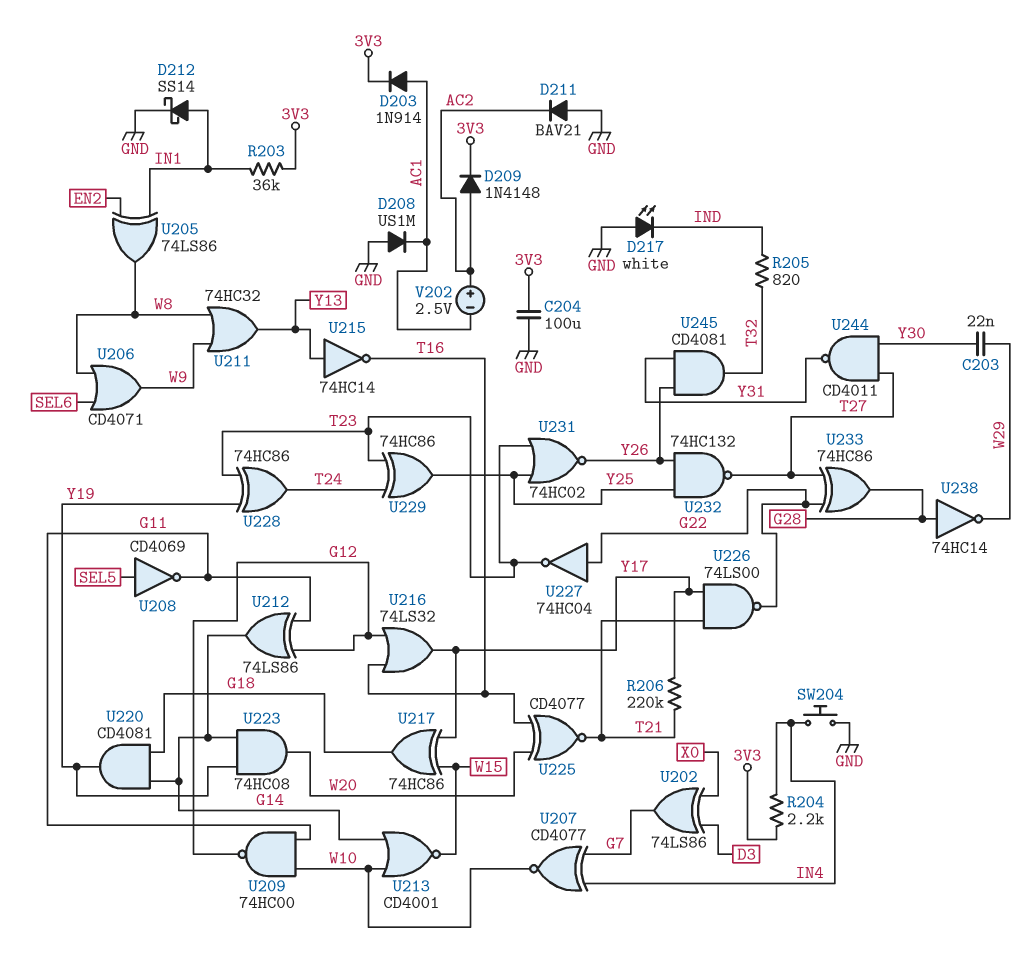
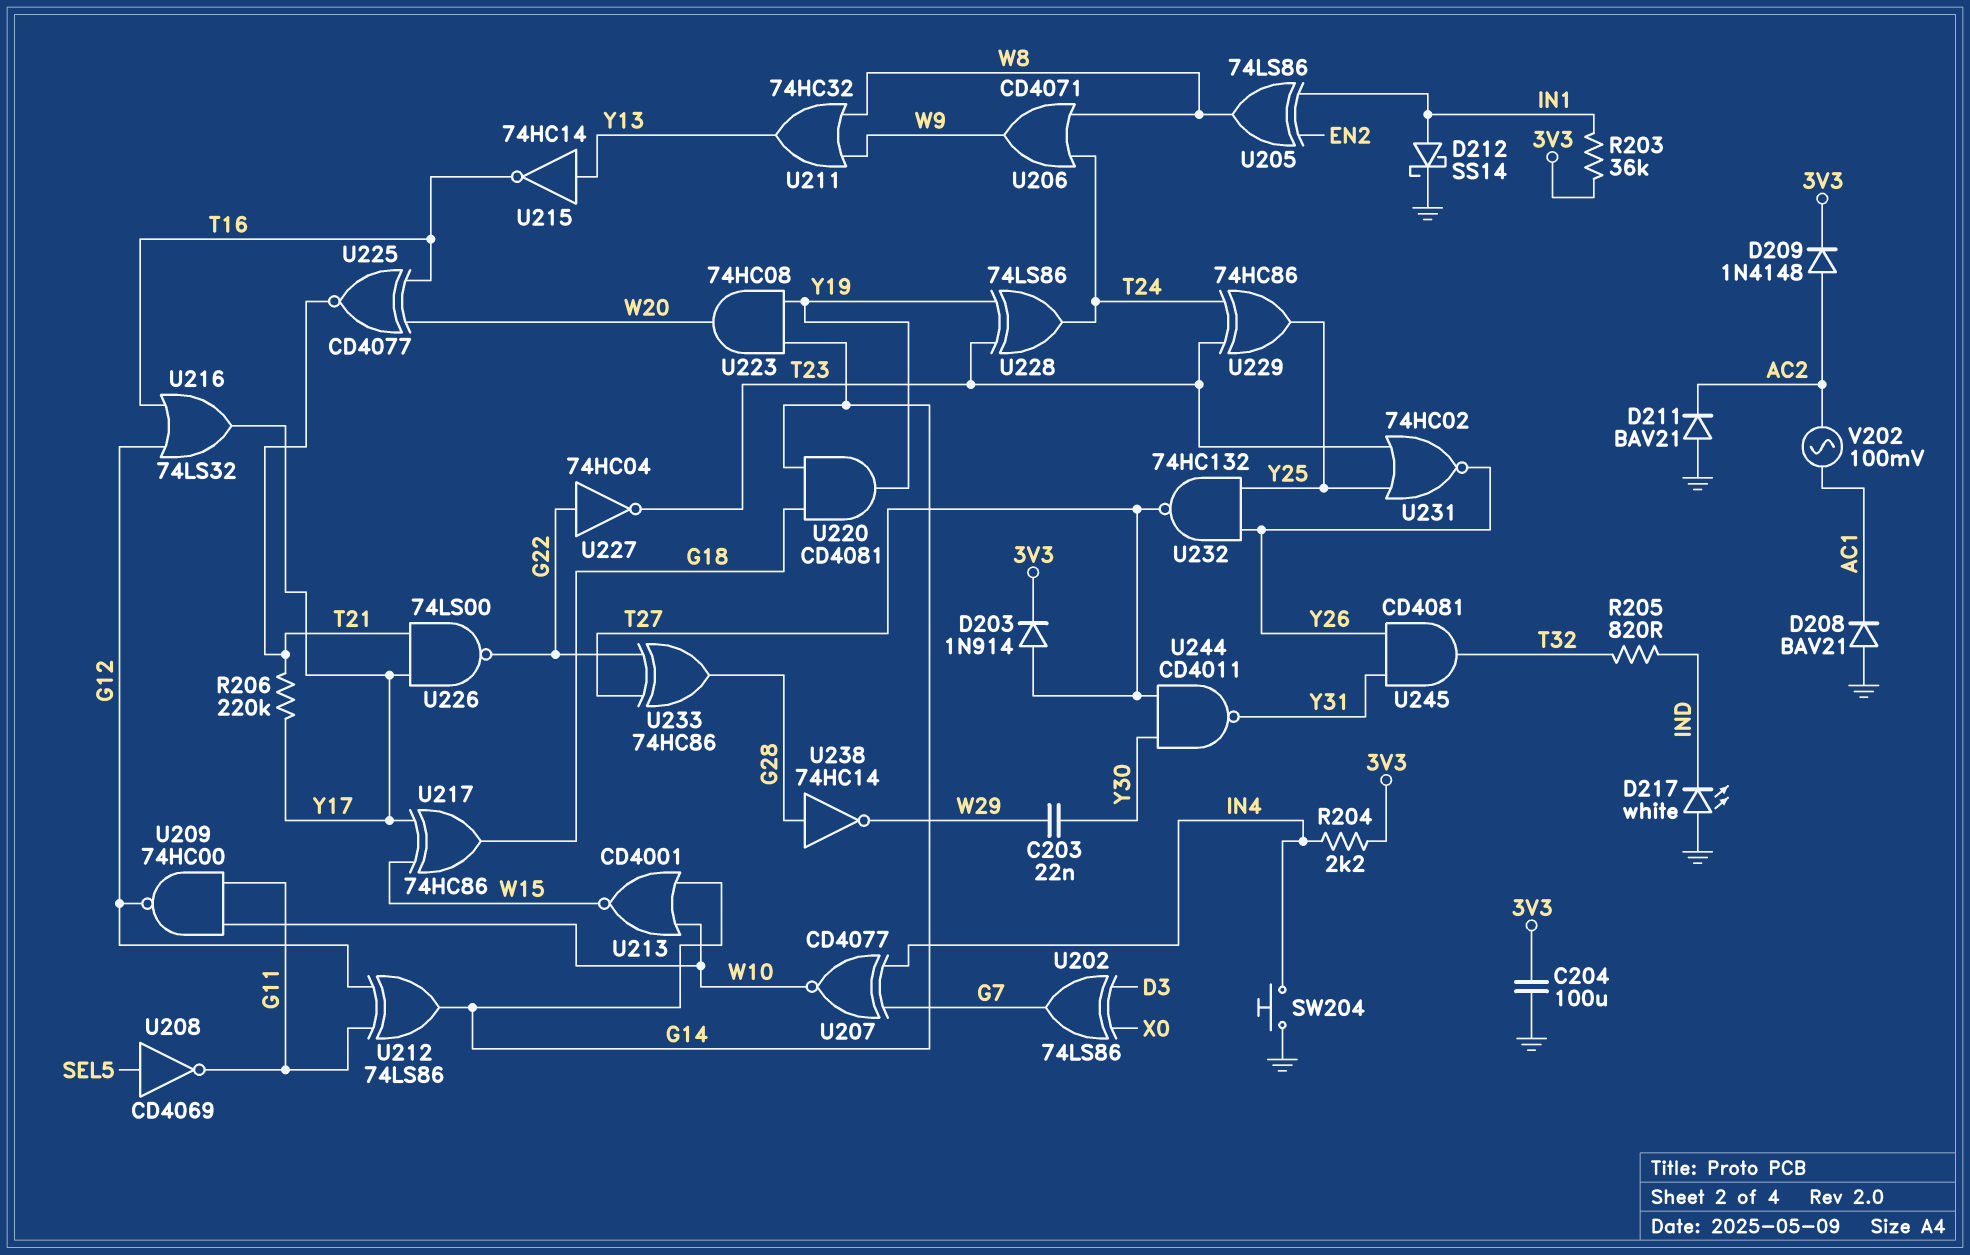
D203: diode 1N914 (A AC1, K 3V3) -> diode 1N914 (A T27, K 3V3)
D208: diode US1M (A GND, K AC1) -> diode BAV21 (A GND, K AC1)
U206: OR CD4071 (in SEL6, in W8, out W9) -> OR CD4071 (in T24, in W8, out W9)
U228: XOR 74HC86 (in T23, in Y19, out T24) -> XOR 74LS86 (in T23, in Y19, out T24)
V202: 2.5V (plus AC2, minus AC1) -> AC 100mV (AC1, AC2)

